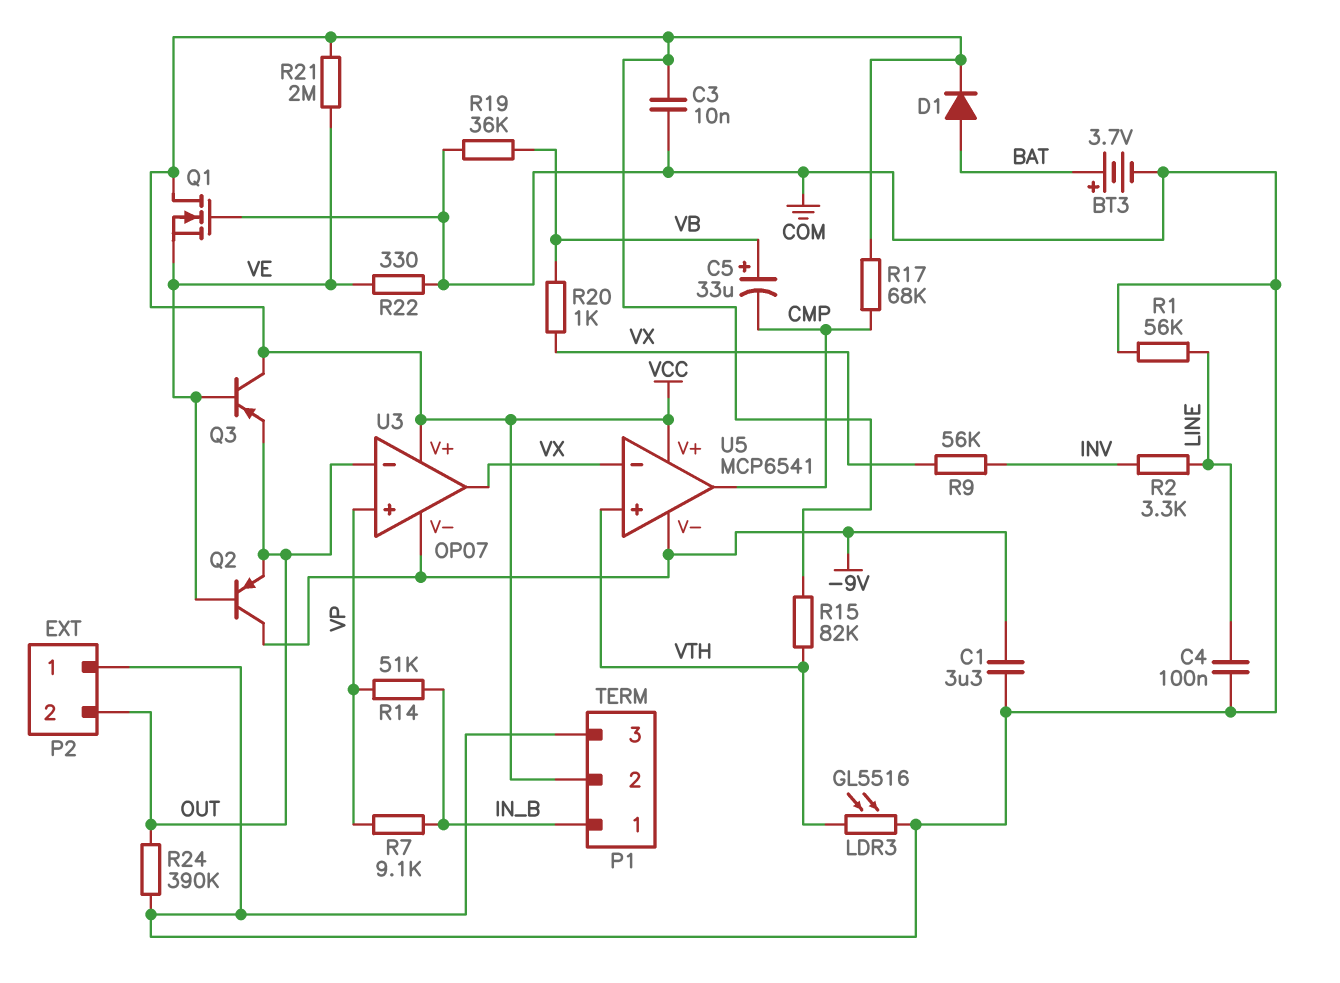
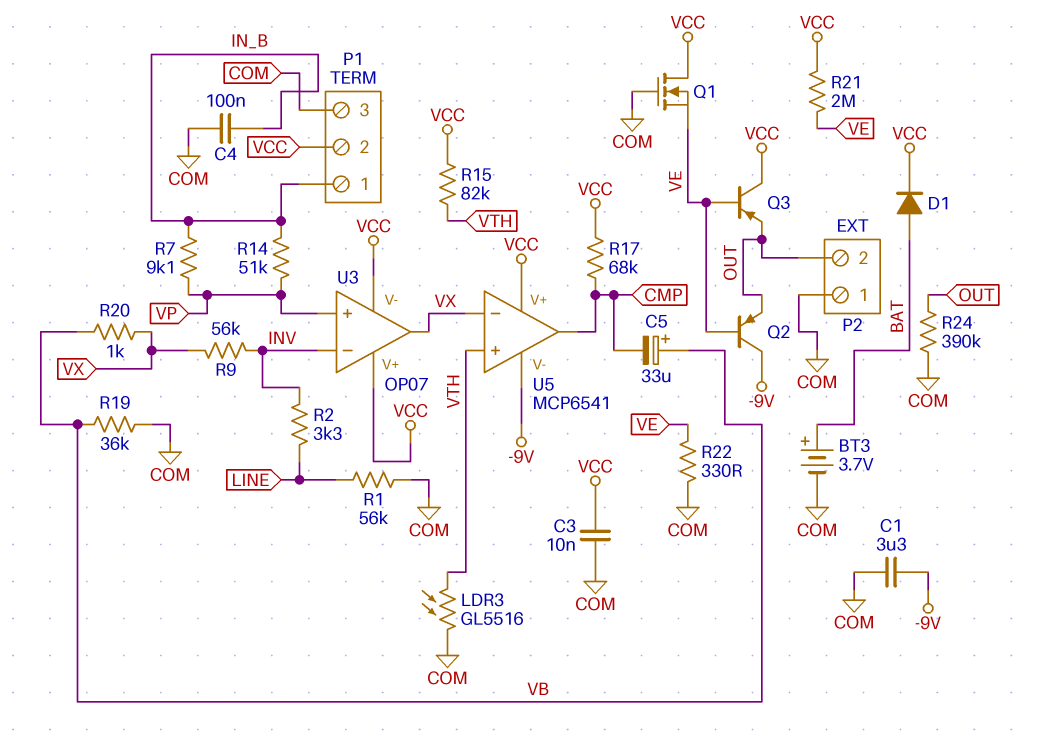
C4: 100nF (COM, LINE) -> 100nF (COM, IN_B)
U3 pin V-: -9V -> VCC
U3 pin in-: OUT -> INV

